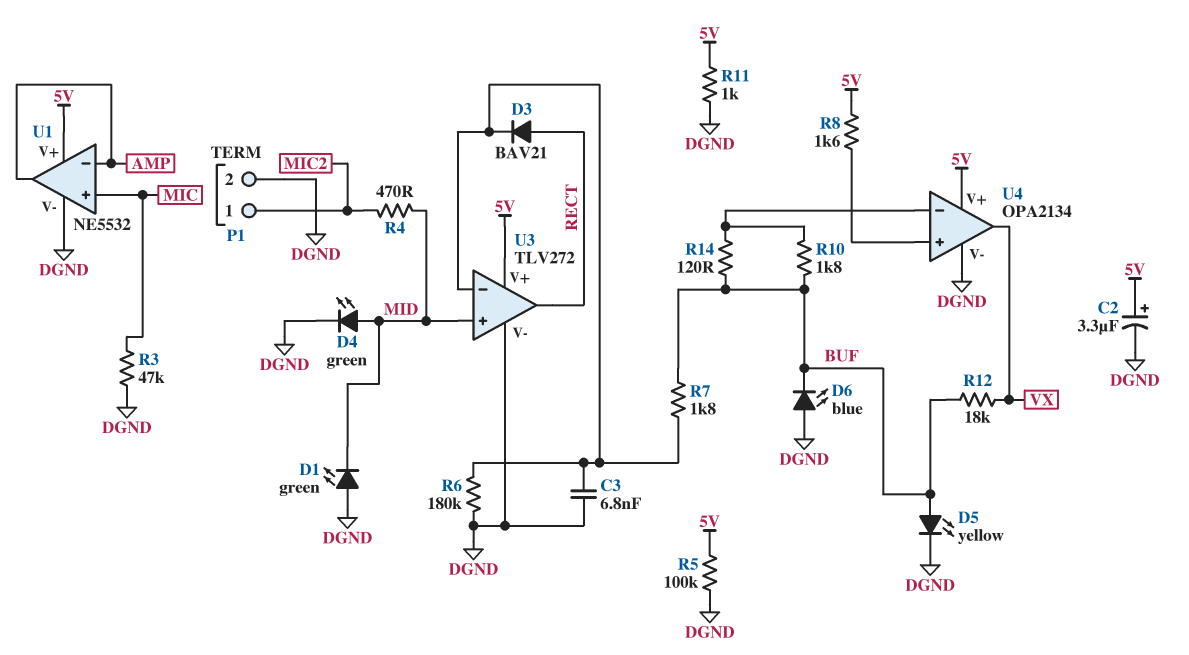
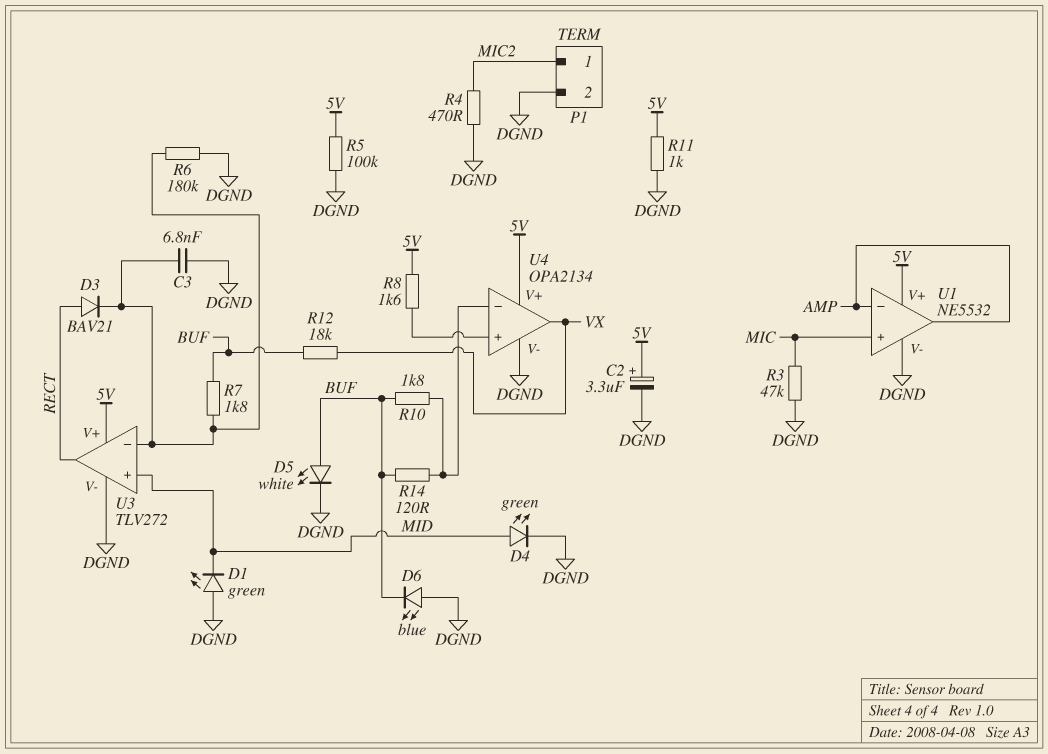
D5: LED yellow (A BUF, K DGND) -> LED white (A BUF, K DGND)
R4: 470 (MIC2, MID) -> 470 (DGND, MIC2)

